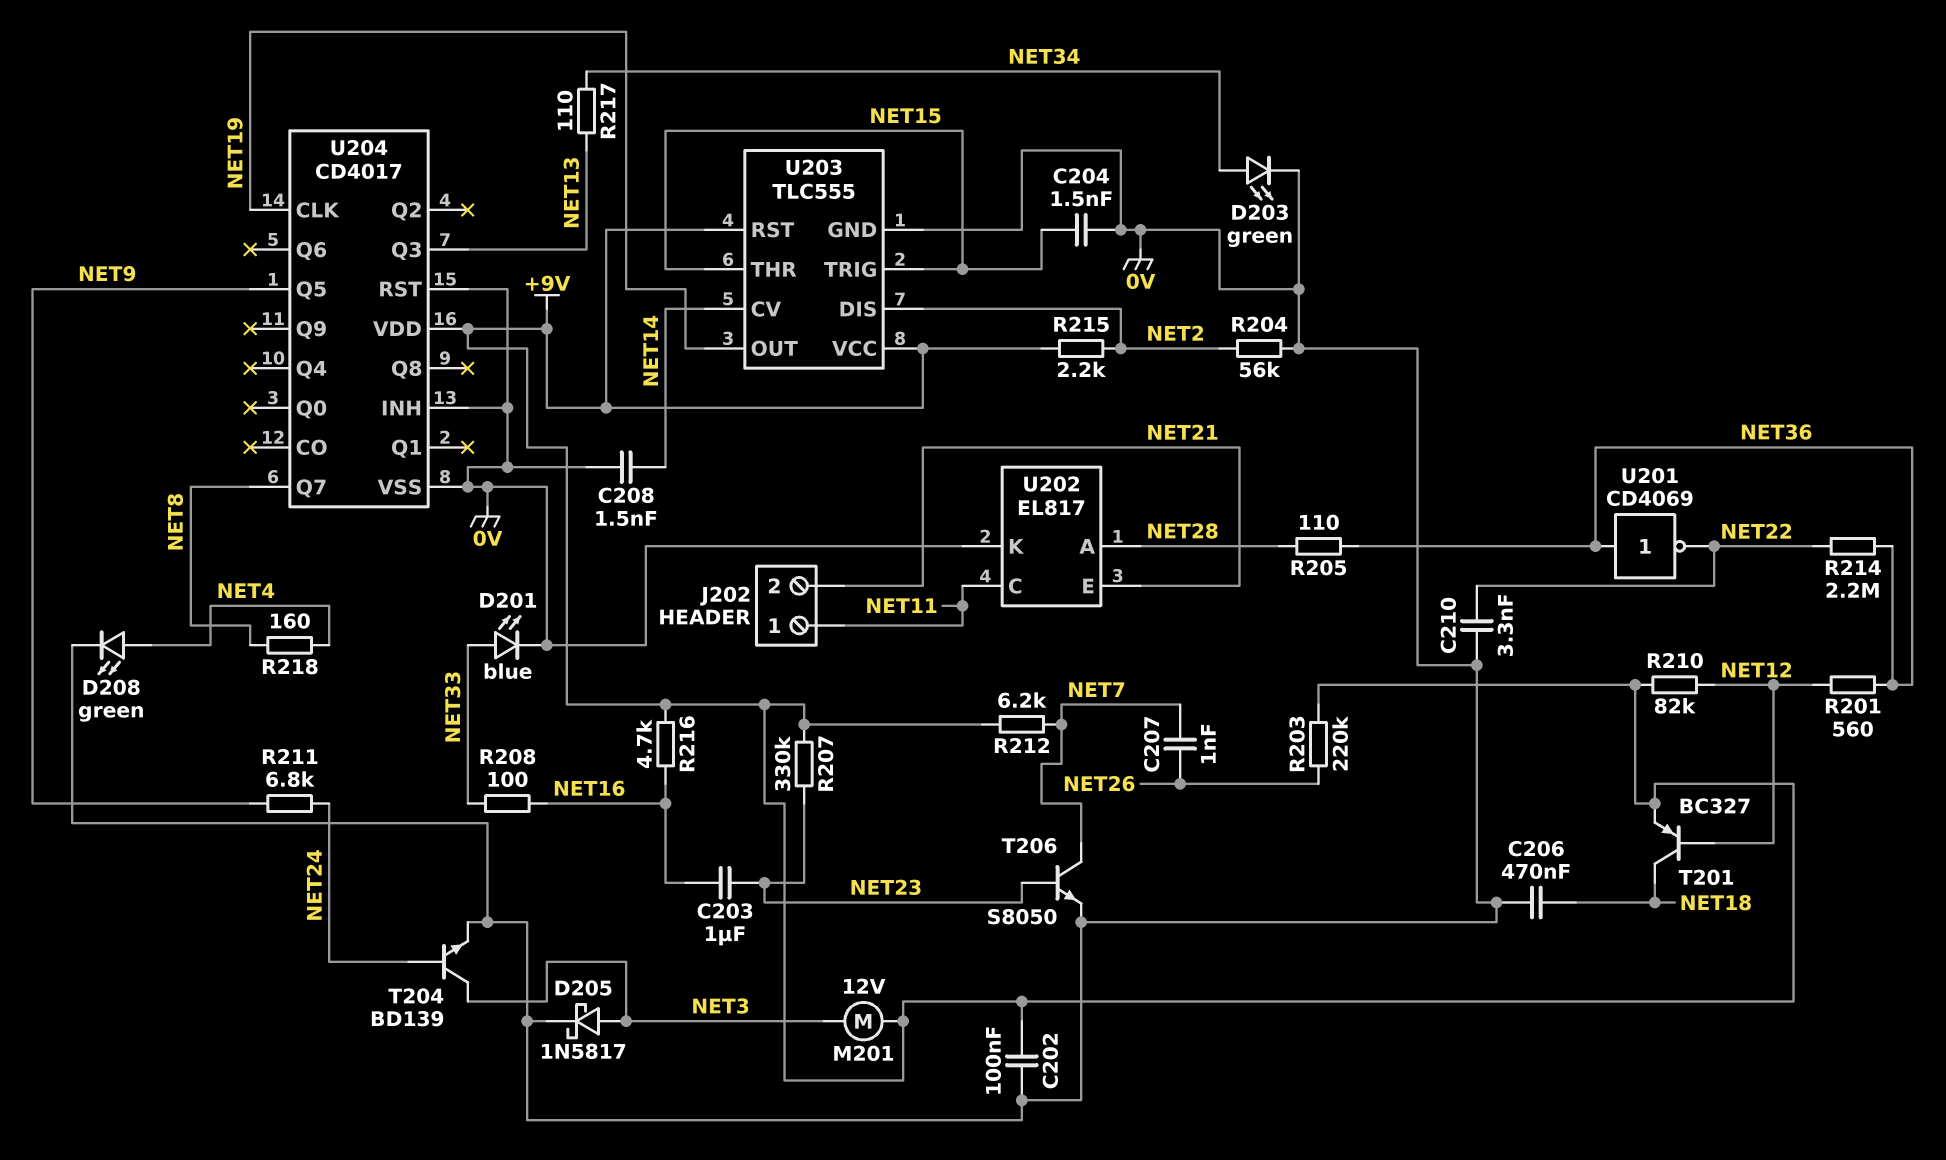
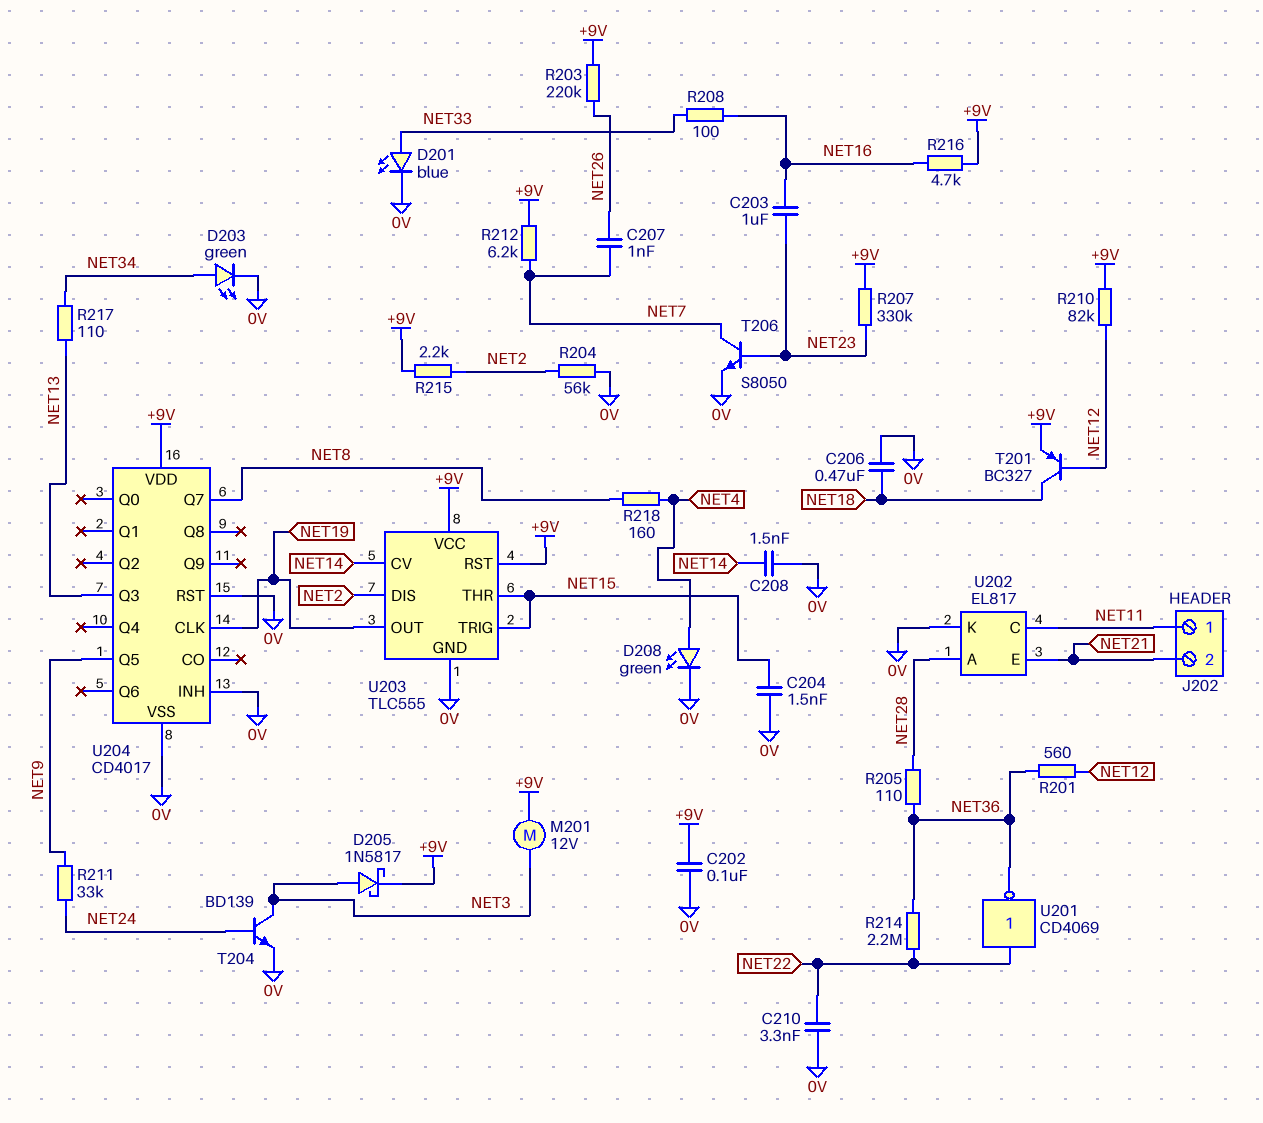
D205: schottky 1N5817 (A NET3, K 0V) -> schottky 1N5817 (A NET3, K +9V)
R211: 6.8k (NET9, NET24) -> 33k (NET9, NET24)
U201: NOT CD4069 (in NET36, out NET22) -> NOT CD4069 (in NET22, out NET36)

